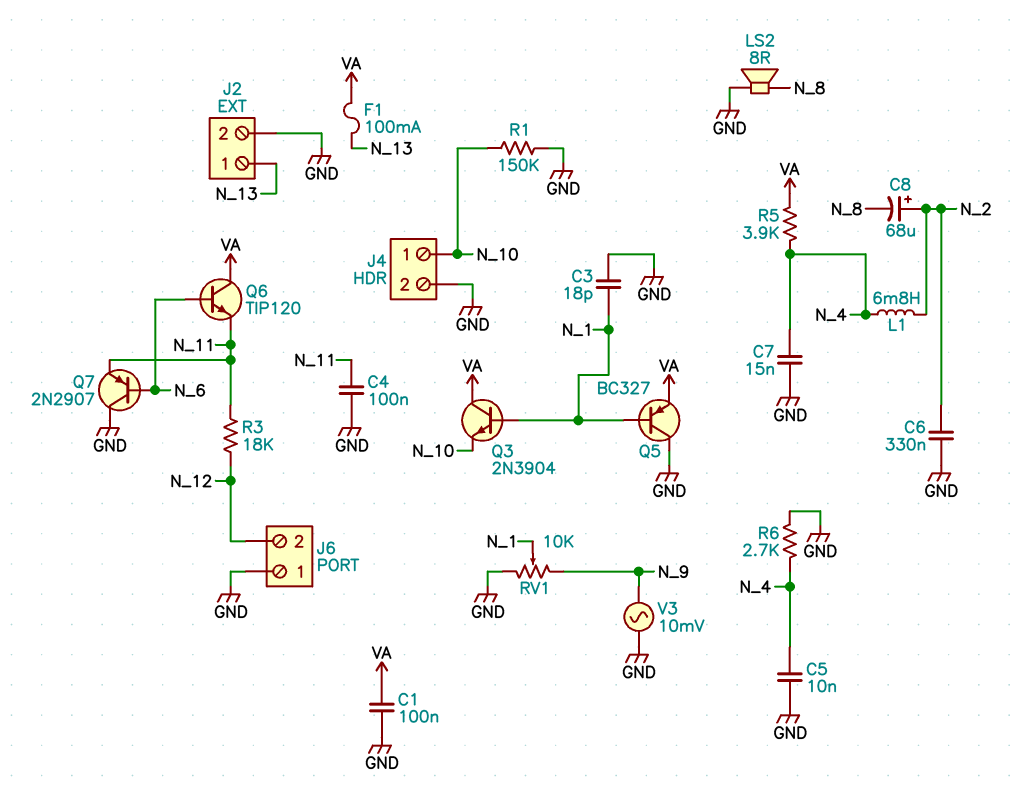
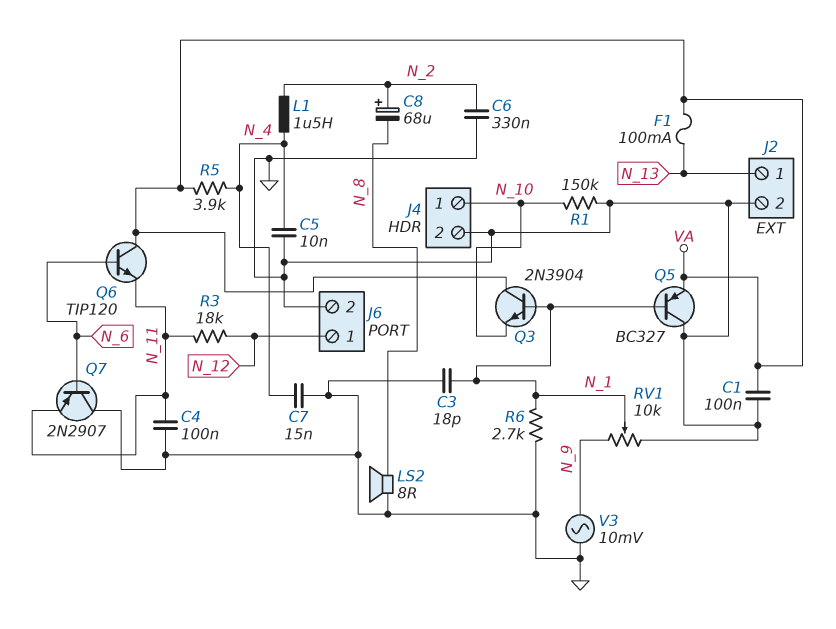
J6 pin 1: GND -> N_12
J6 pin 2: N_12 -> GND
L1: 6.8mH (N_2, N_4) -> 1.5uH (N_2, N_4)
R6: 2.7k (GND, N_4) -> 2.7k (GND, N_1)

